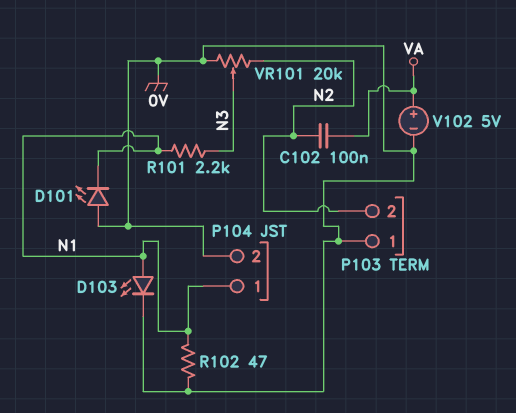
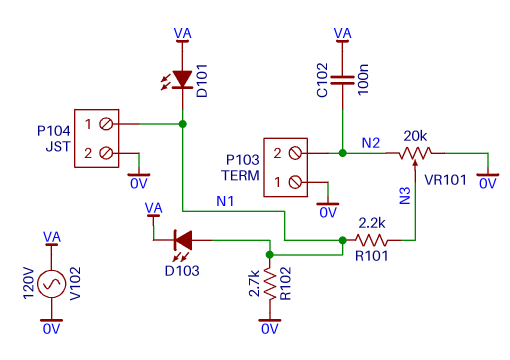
D101: LED (A 0V, K N1) -> LED (A VA, K N1)
D103: LED (A N1, K 0V) -> LED (A N1, K VA)
R102: 47 (0V, N1) -> 2.7k (0V, N1)
V102: 5V (plus VA, minus 0V) -> AC 120V (0V, VA)

